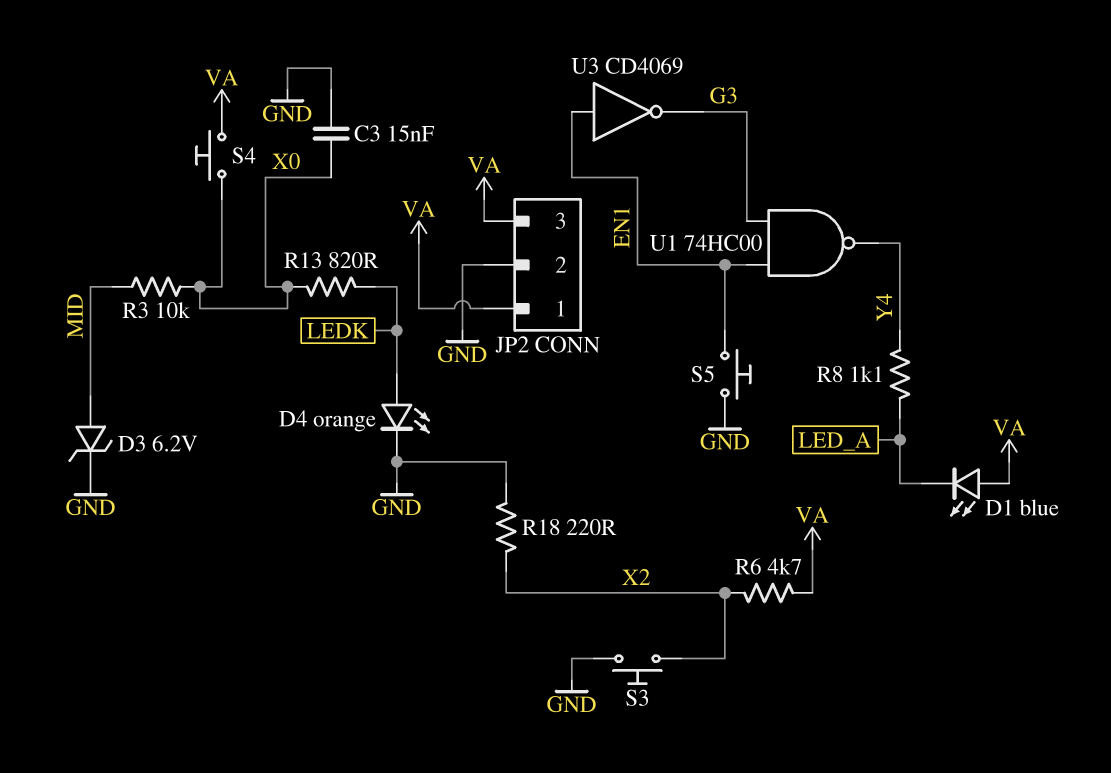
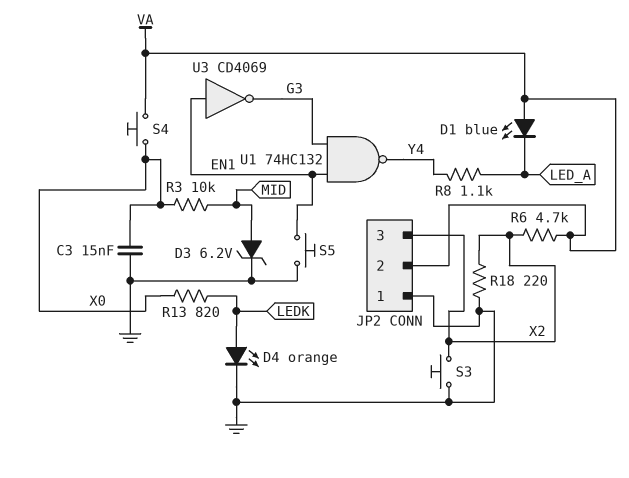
JP2 pin 1: VA -> GND
JP2 pin 2: GND -> VA
JP2 pin 3: VA -> X2
U1: NAND 74HC00 (in EN1, in G3, out Y4) -> NAND 74HC132 (in EN1, in G3, out Y4)

